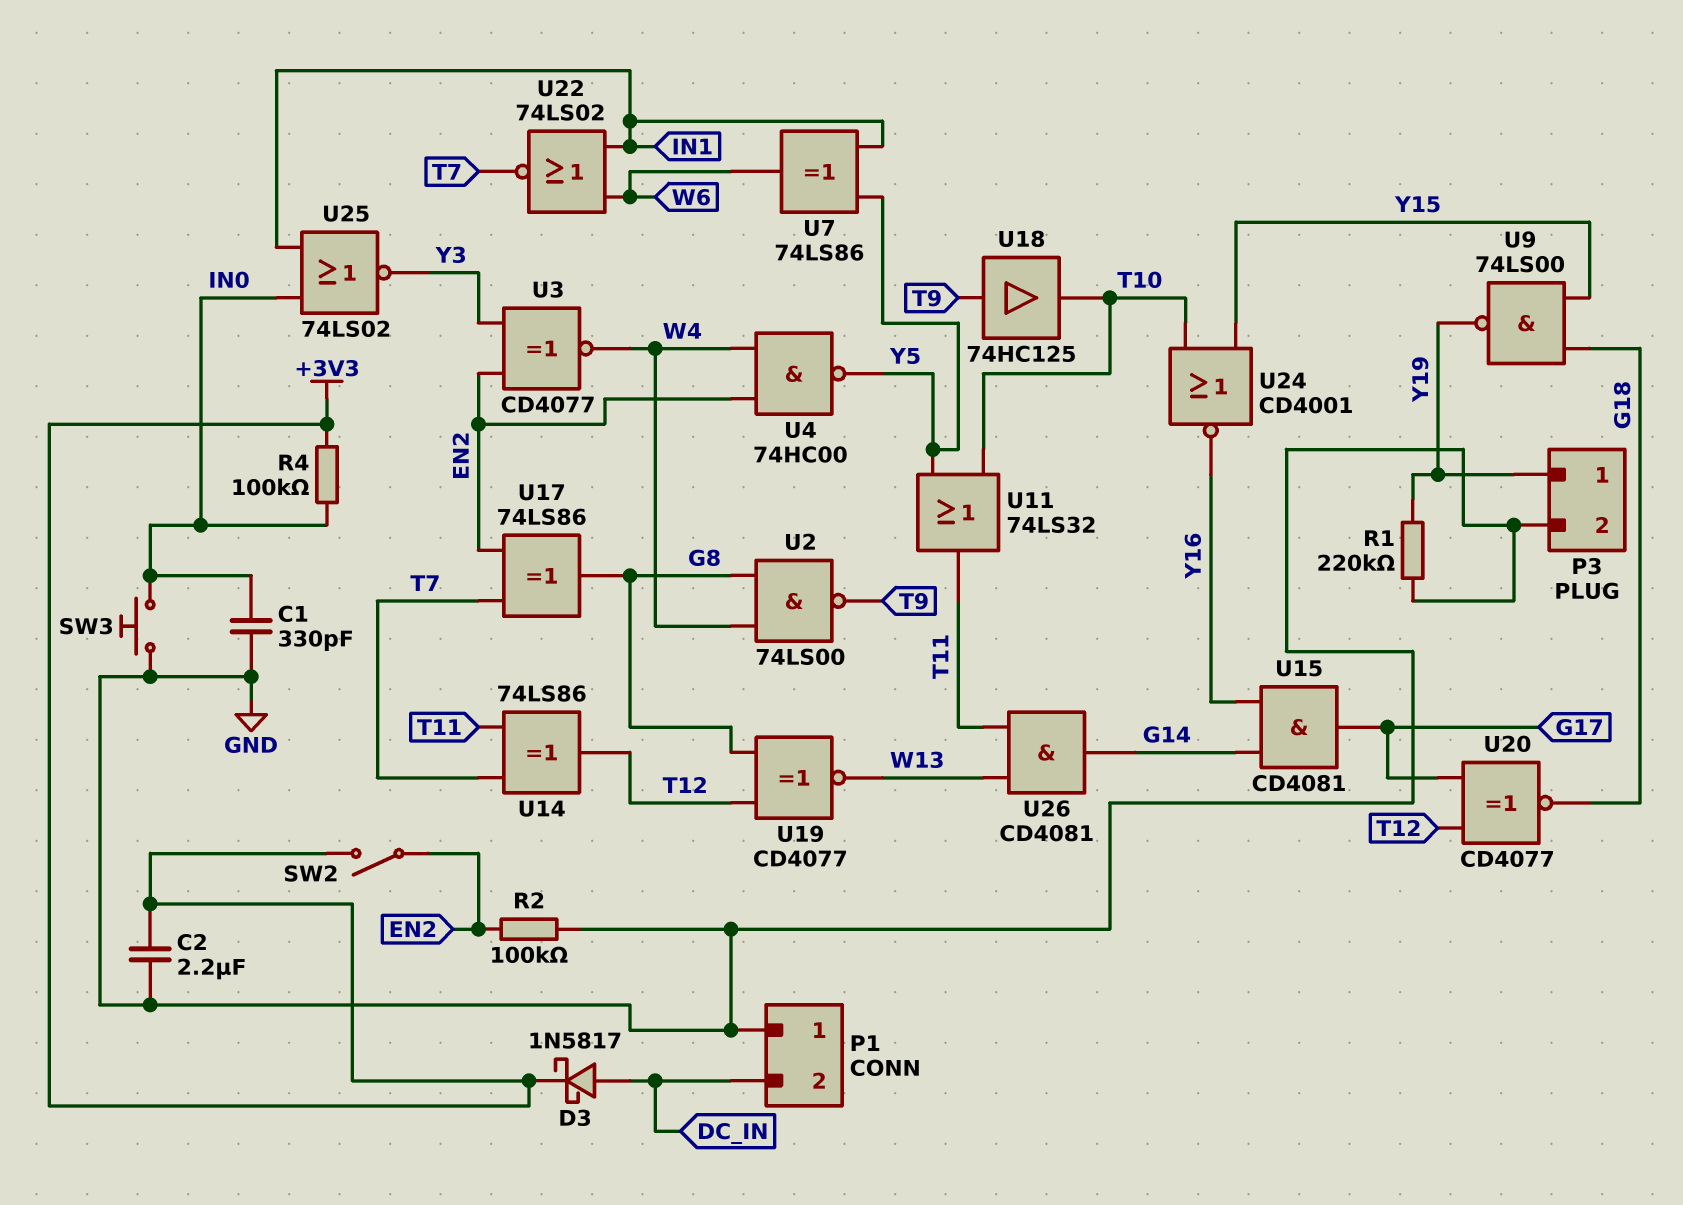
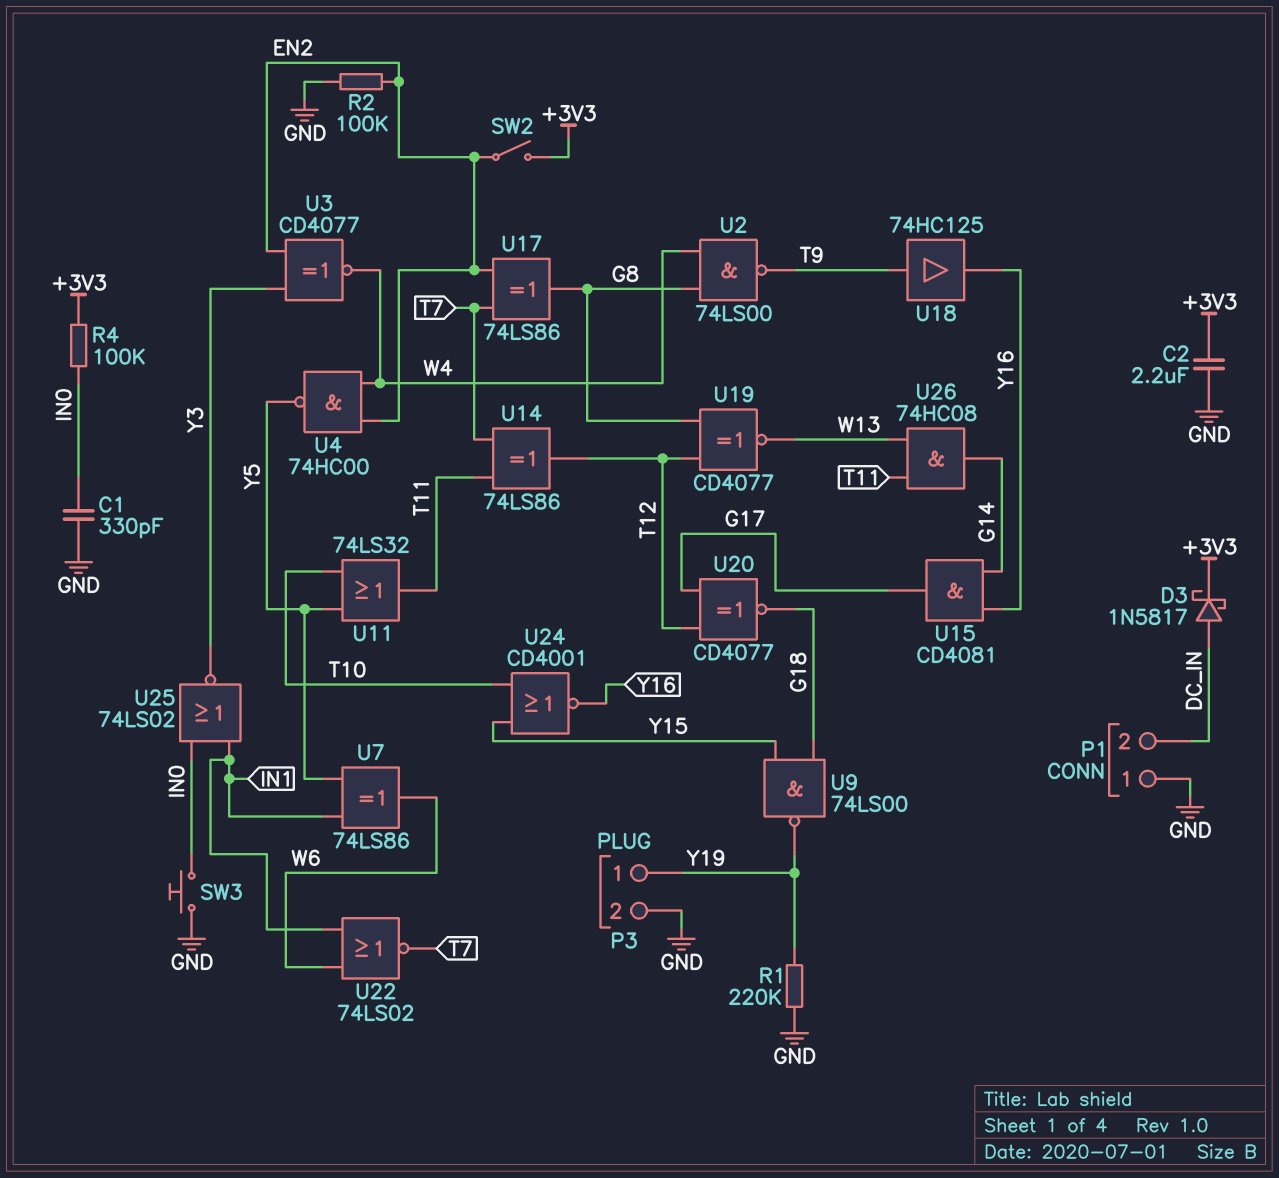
U18: buffer 74HC125 (in T9, out T10) -> buffer 74HC125 (in T9, out Y16)
U26: AND CD4081 (in T11, in W13, out G14) -> AND 74HC08 (in T11, in W13, out G14)

